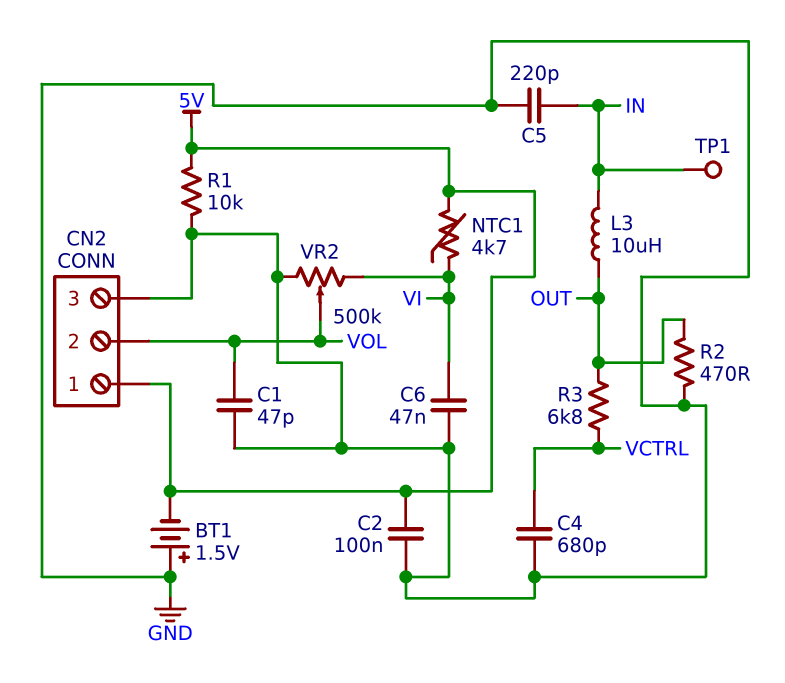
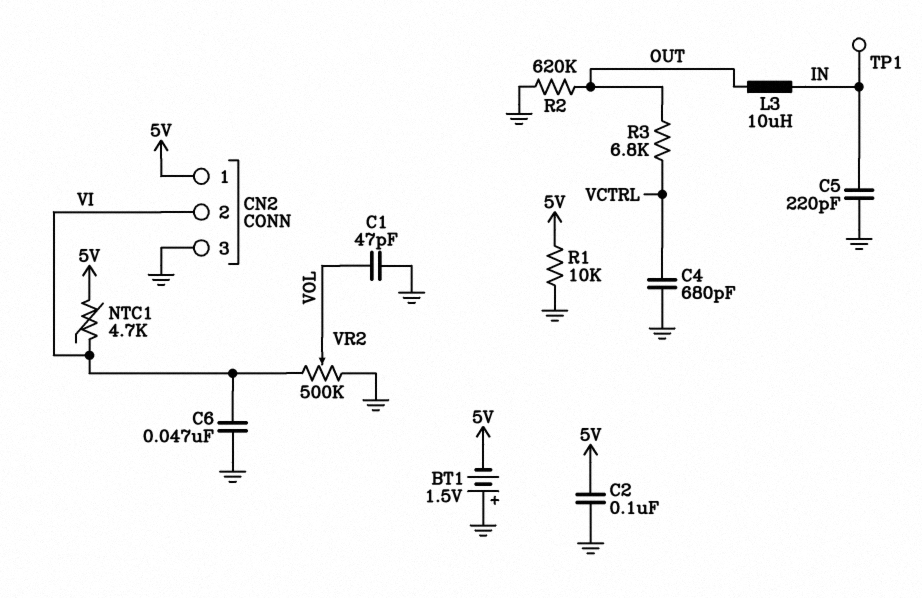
CN2 pin 2: VOL -> VI
R2: 470 (GND, OUT) -> 620k (GND, OUT)

